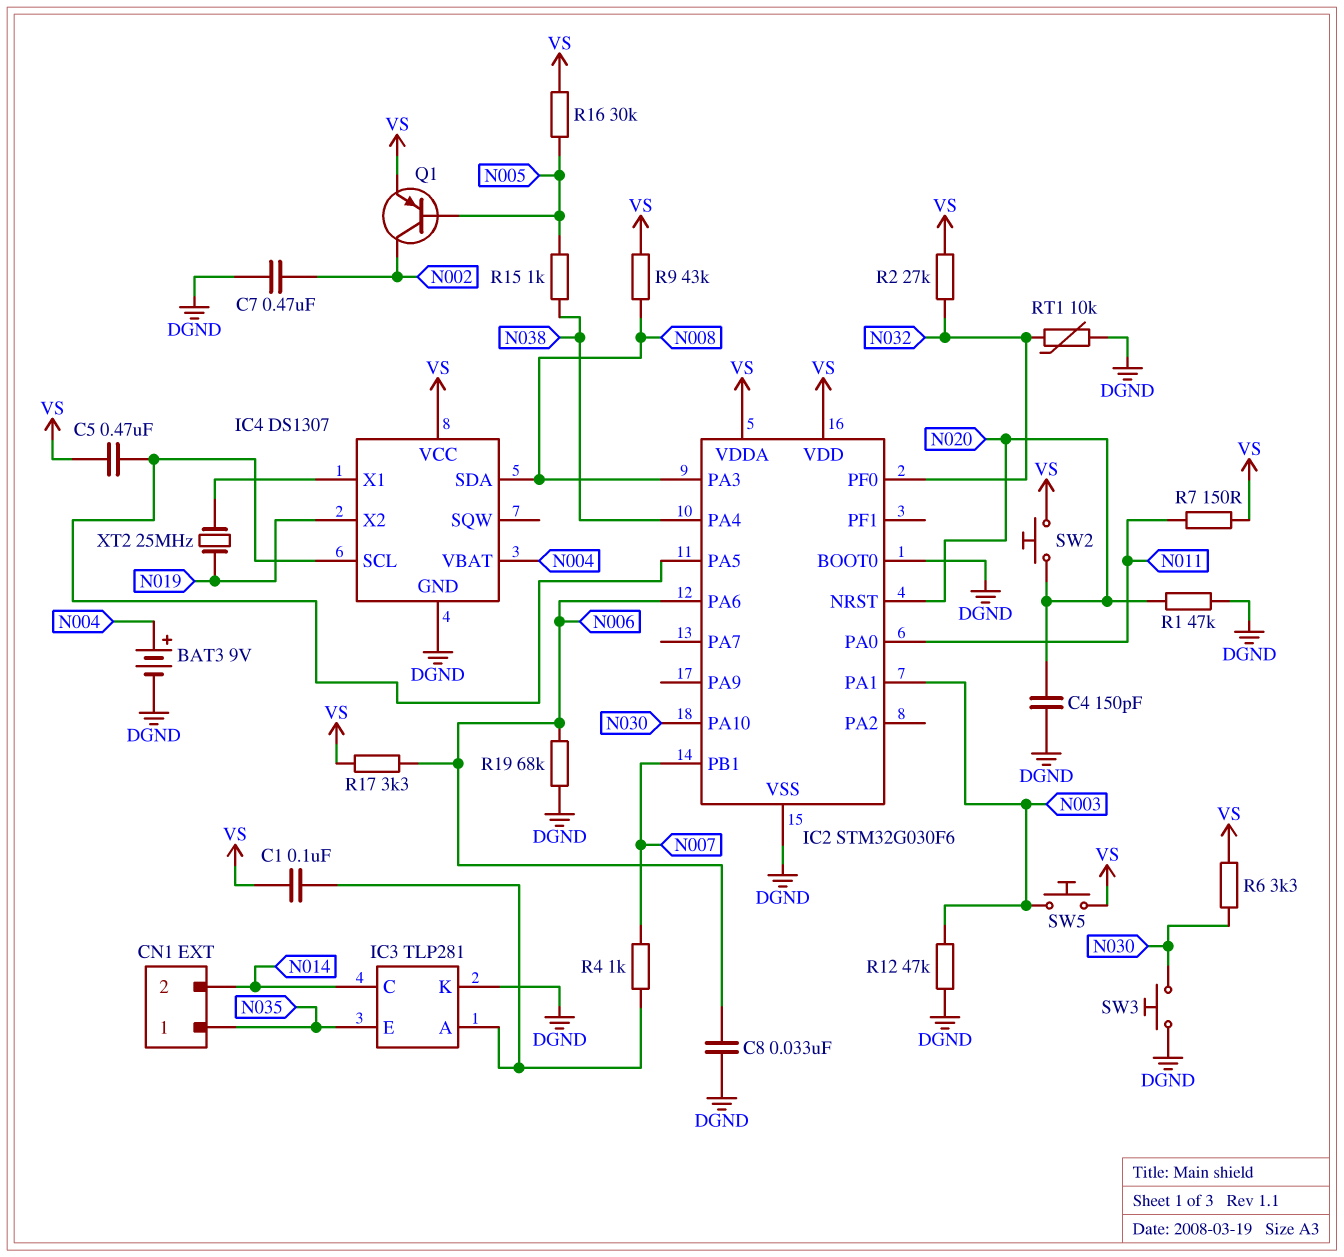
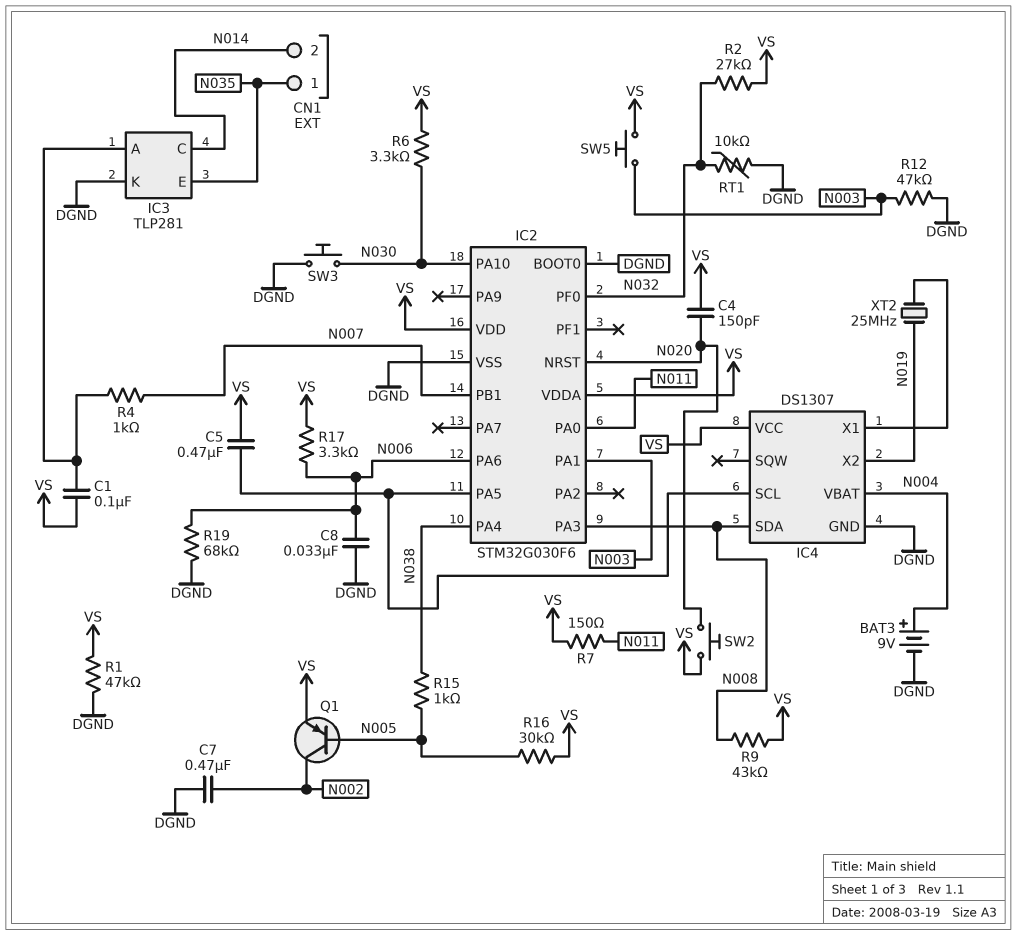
C4: 150pF (DGND, N020) -> 150pF (N020, VS)
R1: 47k (DGND, N020) -> 47k (DGND, VS)

